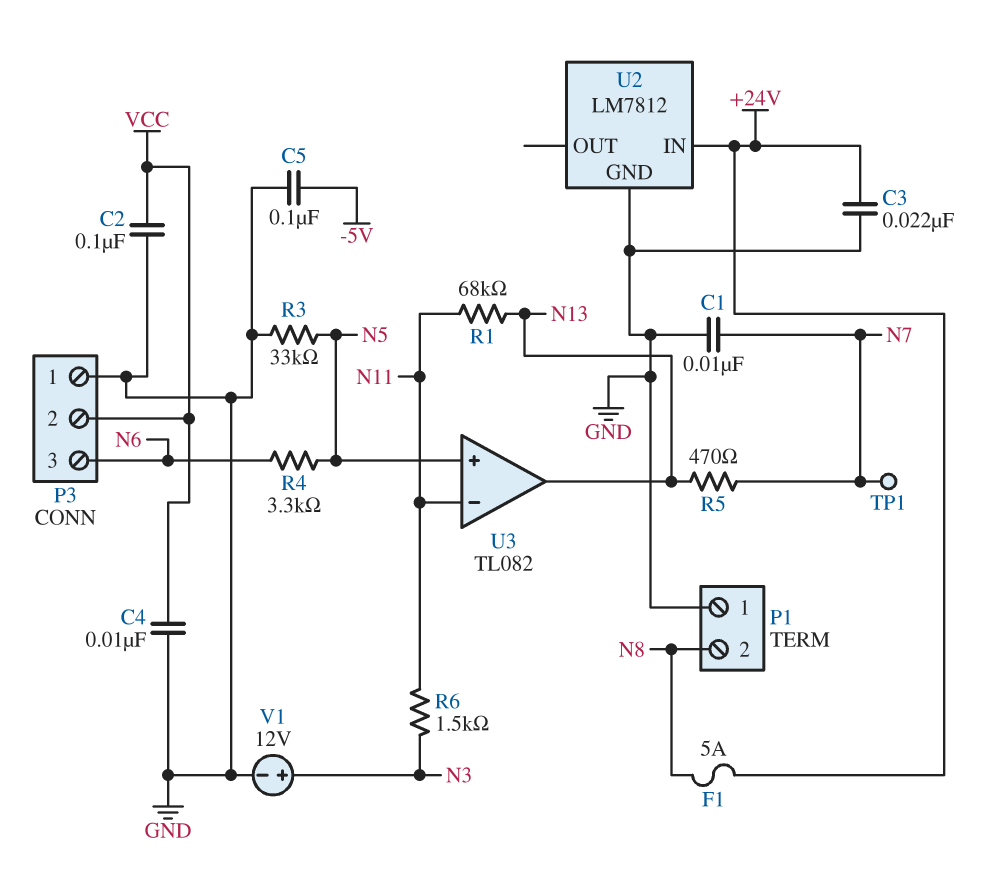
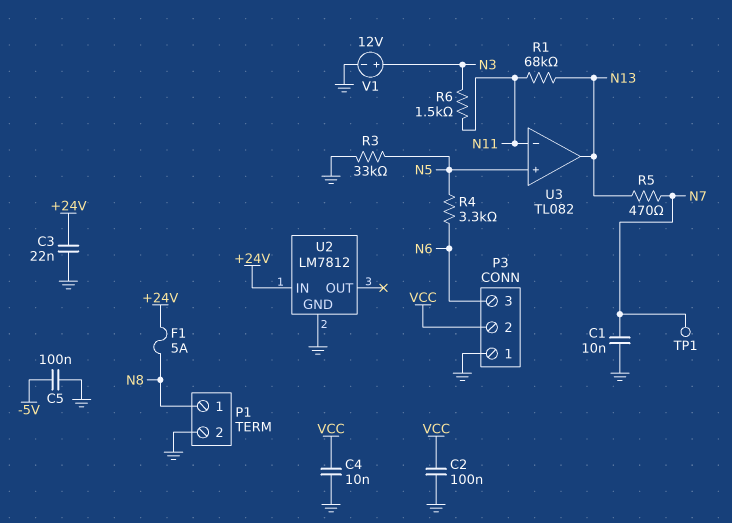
P1 pin 1: GND -> N8
P1 pin 2: N8 -> GND

